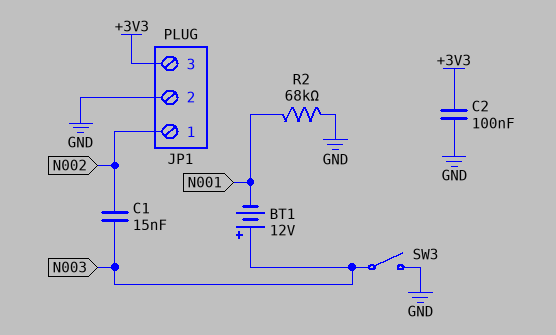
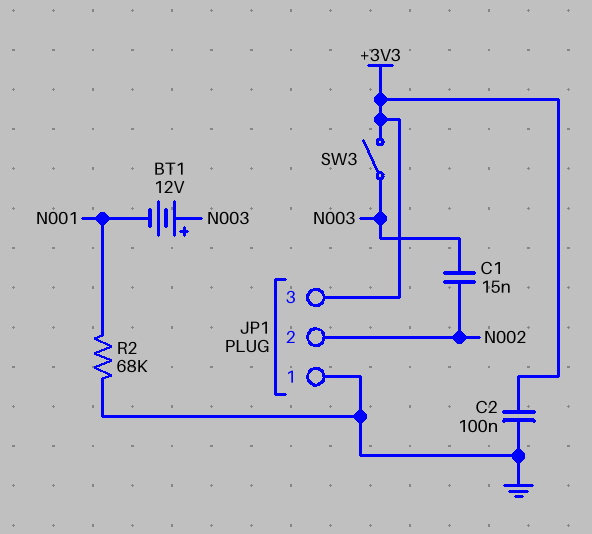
JP1 pin 1: N002 -> GND
JP1 pin 2: GND -> N002
SW3: switch (GND, N003) -> switch (+3V3, N003)

